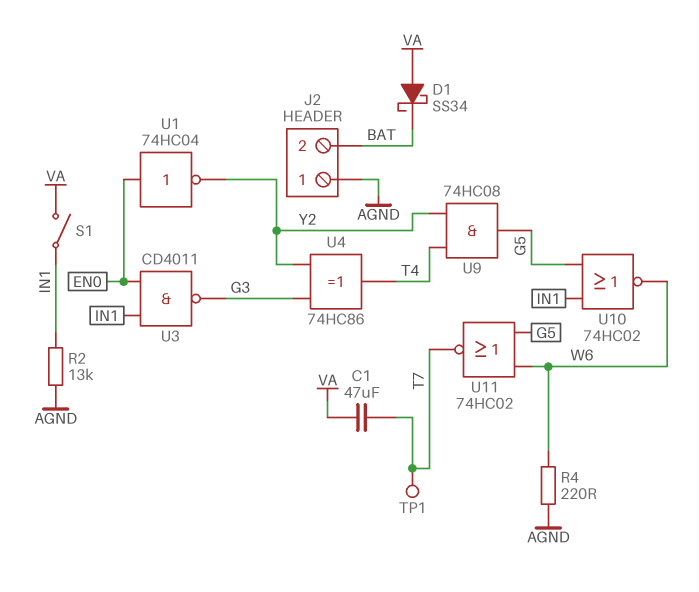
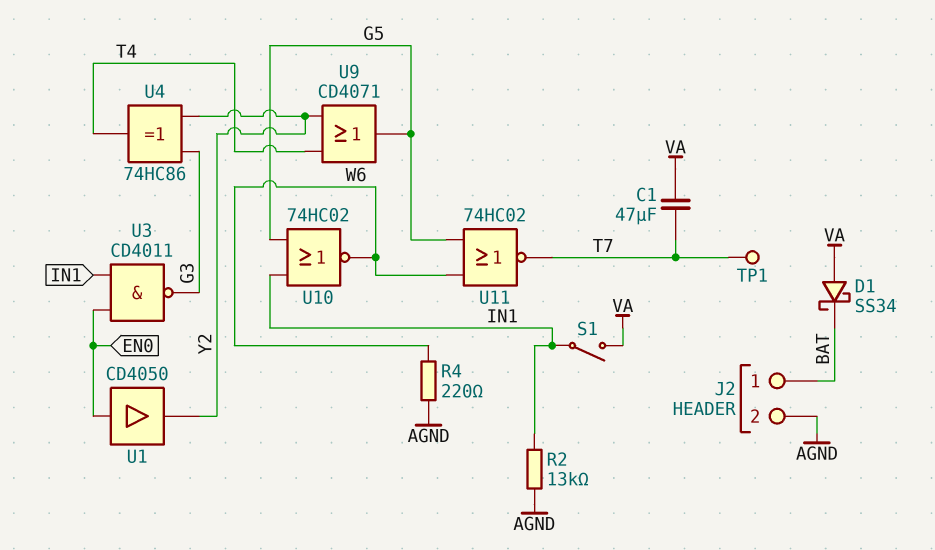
J2 pin 1: AGND -> BAT
J2 pin 2: BAT -> AGND
U1: NOT 74HC04 (in EN0, out Y2) -> buffer CD4050 (in EN0, out Y2)
U9: AND 74HC08 (in T4, in Y2, out G5) -> OR CD4071 (in T4, in Y2, out G5)

